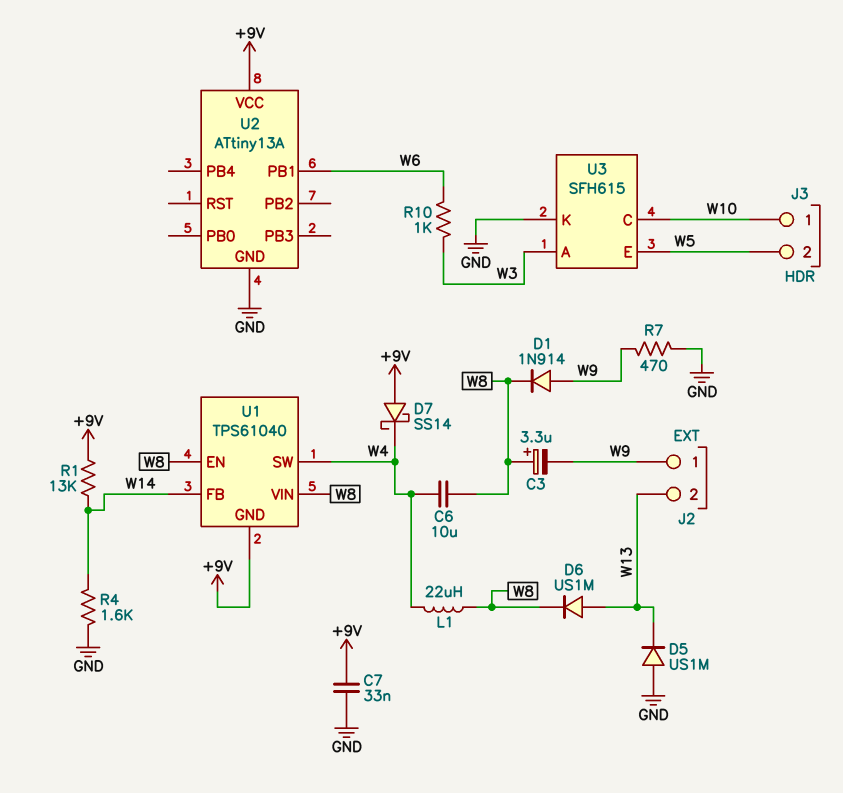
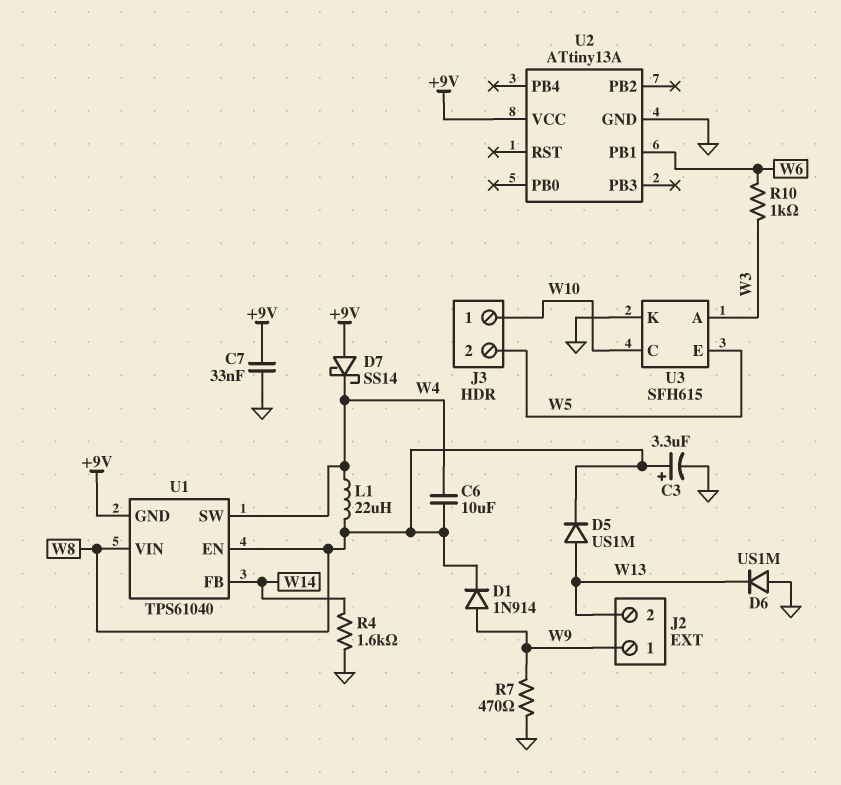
C3: 3.3uF (plus W8, minus W9) -> 3.3uF (plus W8, minus GND)
D5: diode US1M (A GND, K W13) -> diode US1M (A W13, K W8)
D6: diode US1M (A W13, K W8) -> diode US1M (A GND, K W13)
R1: 13k (+9V, W14) -> none

